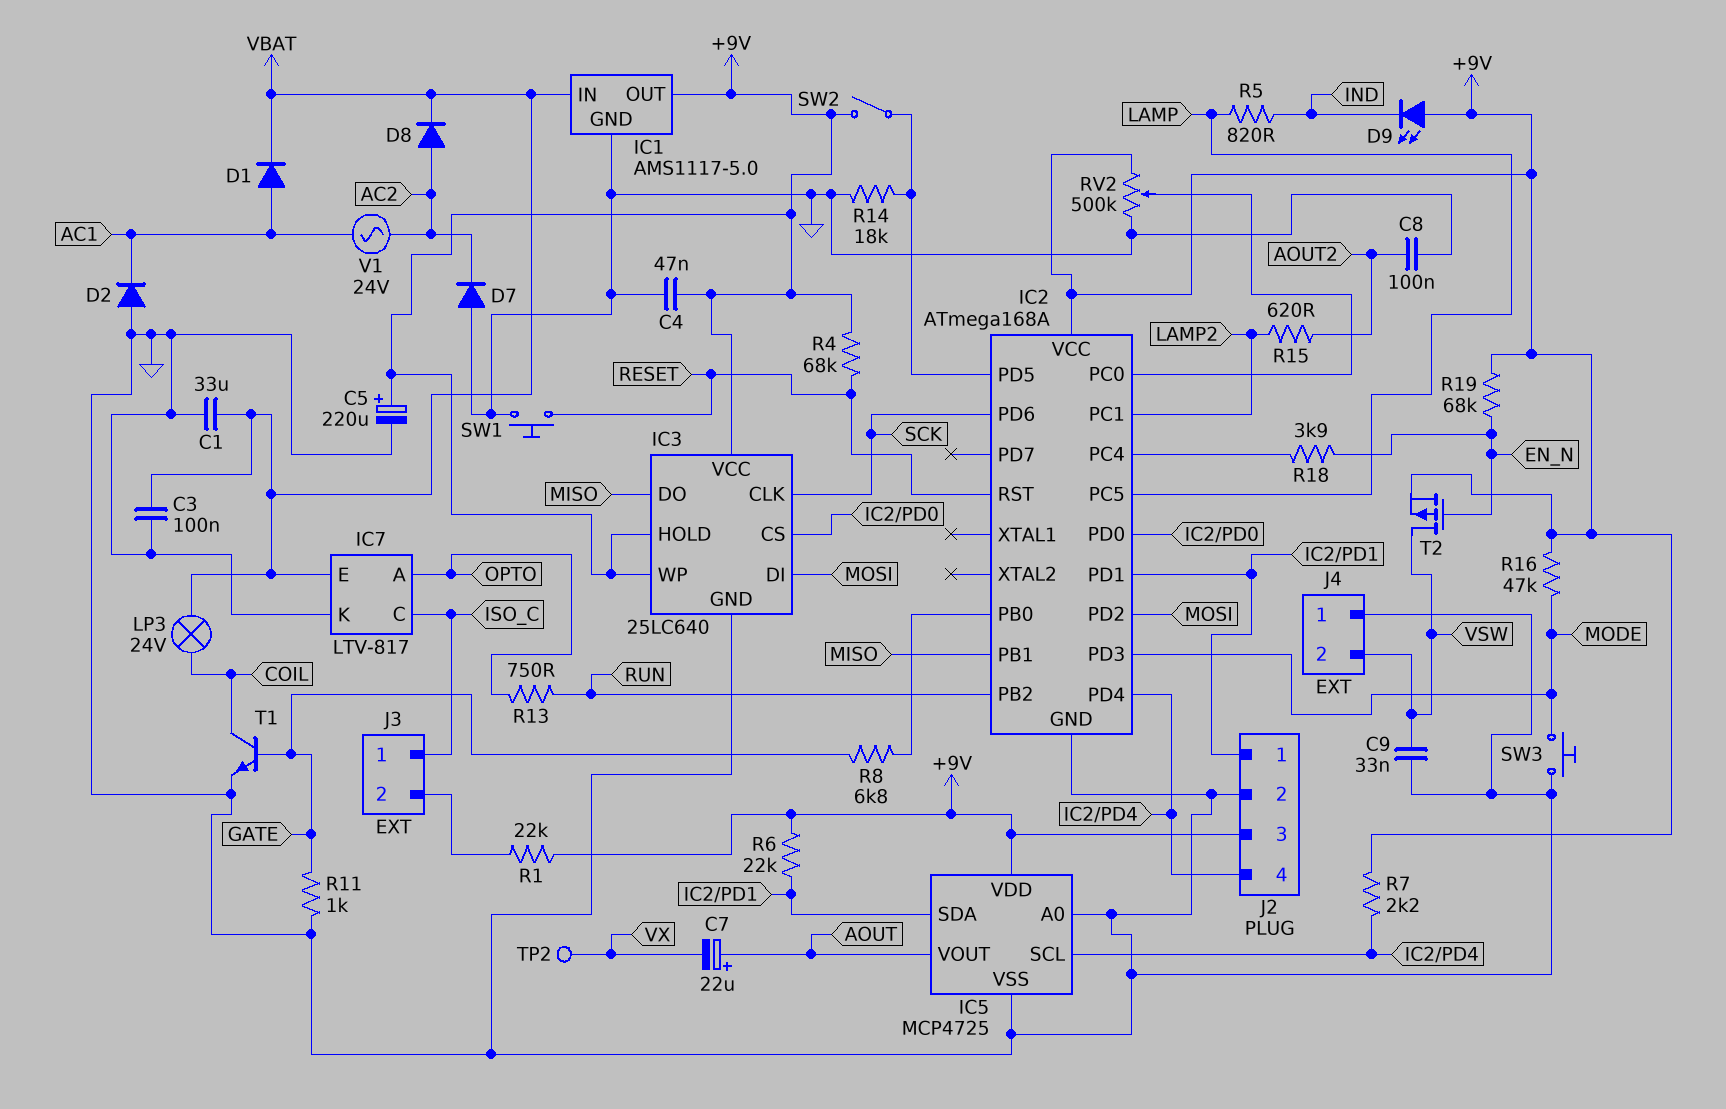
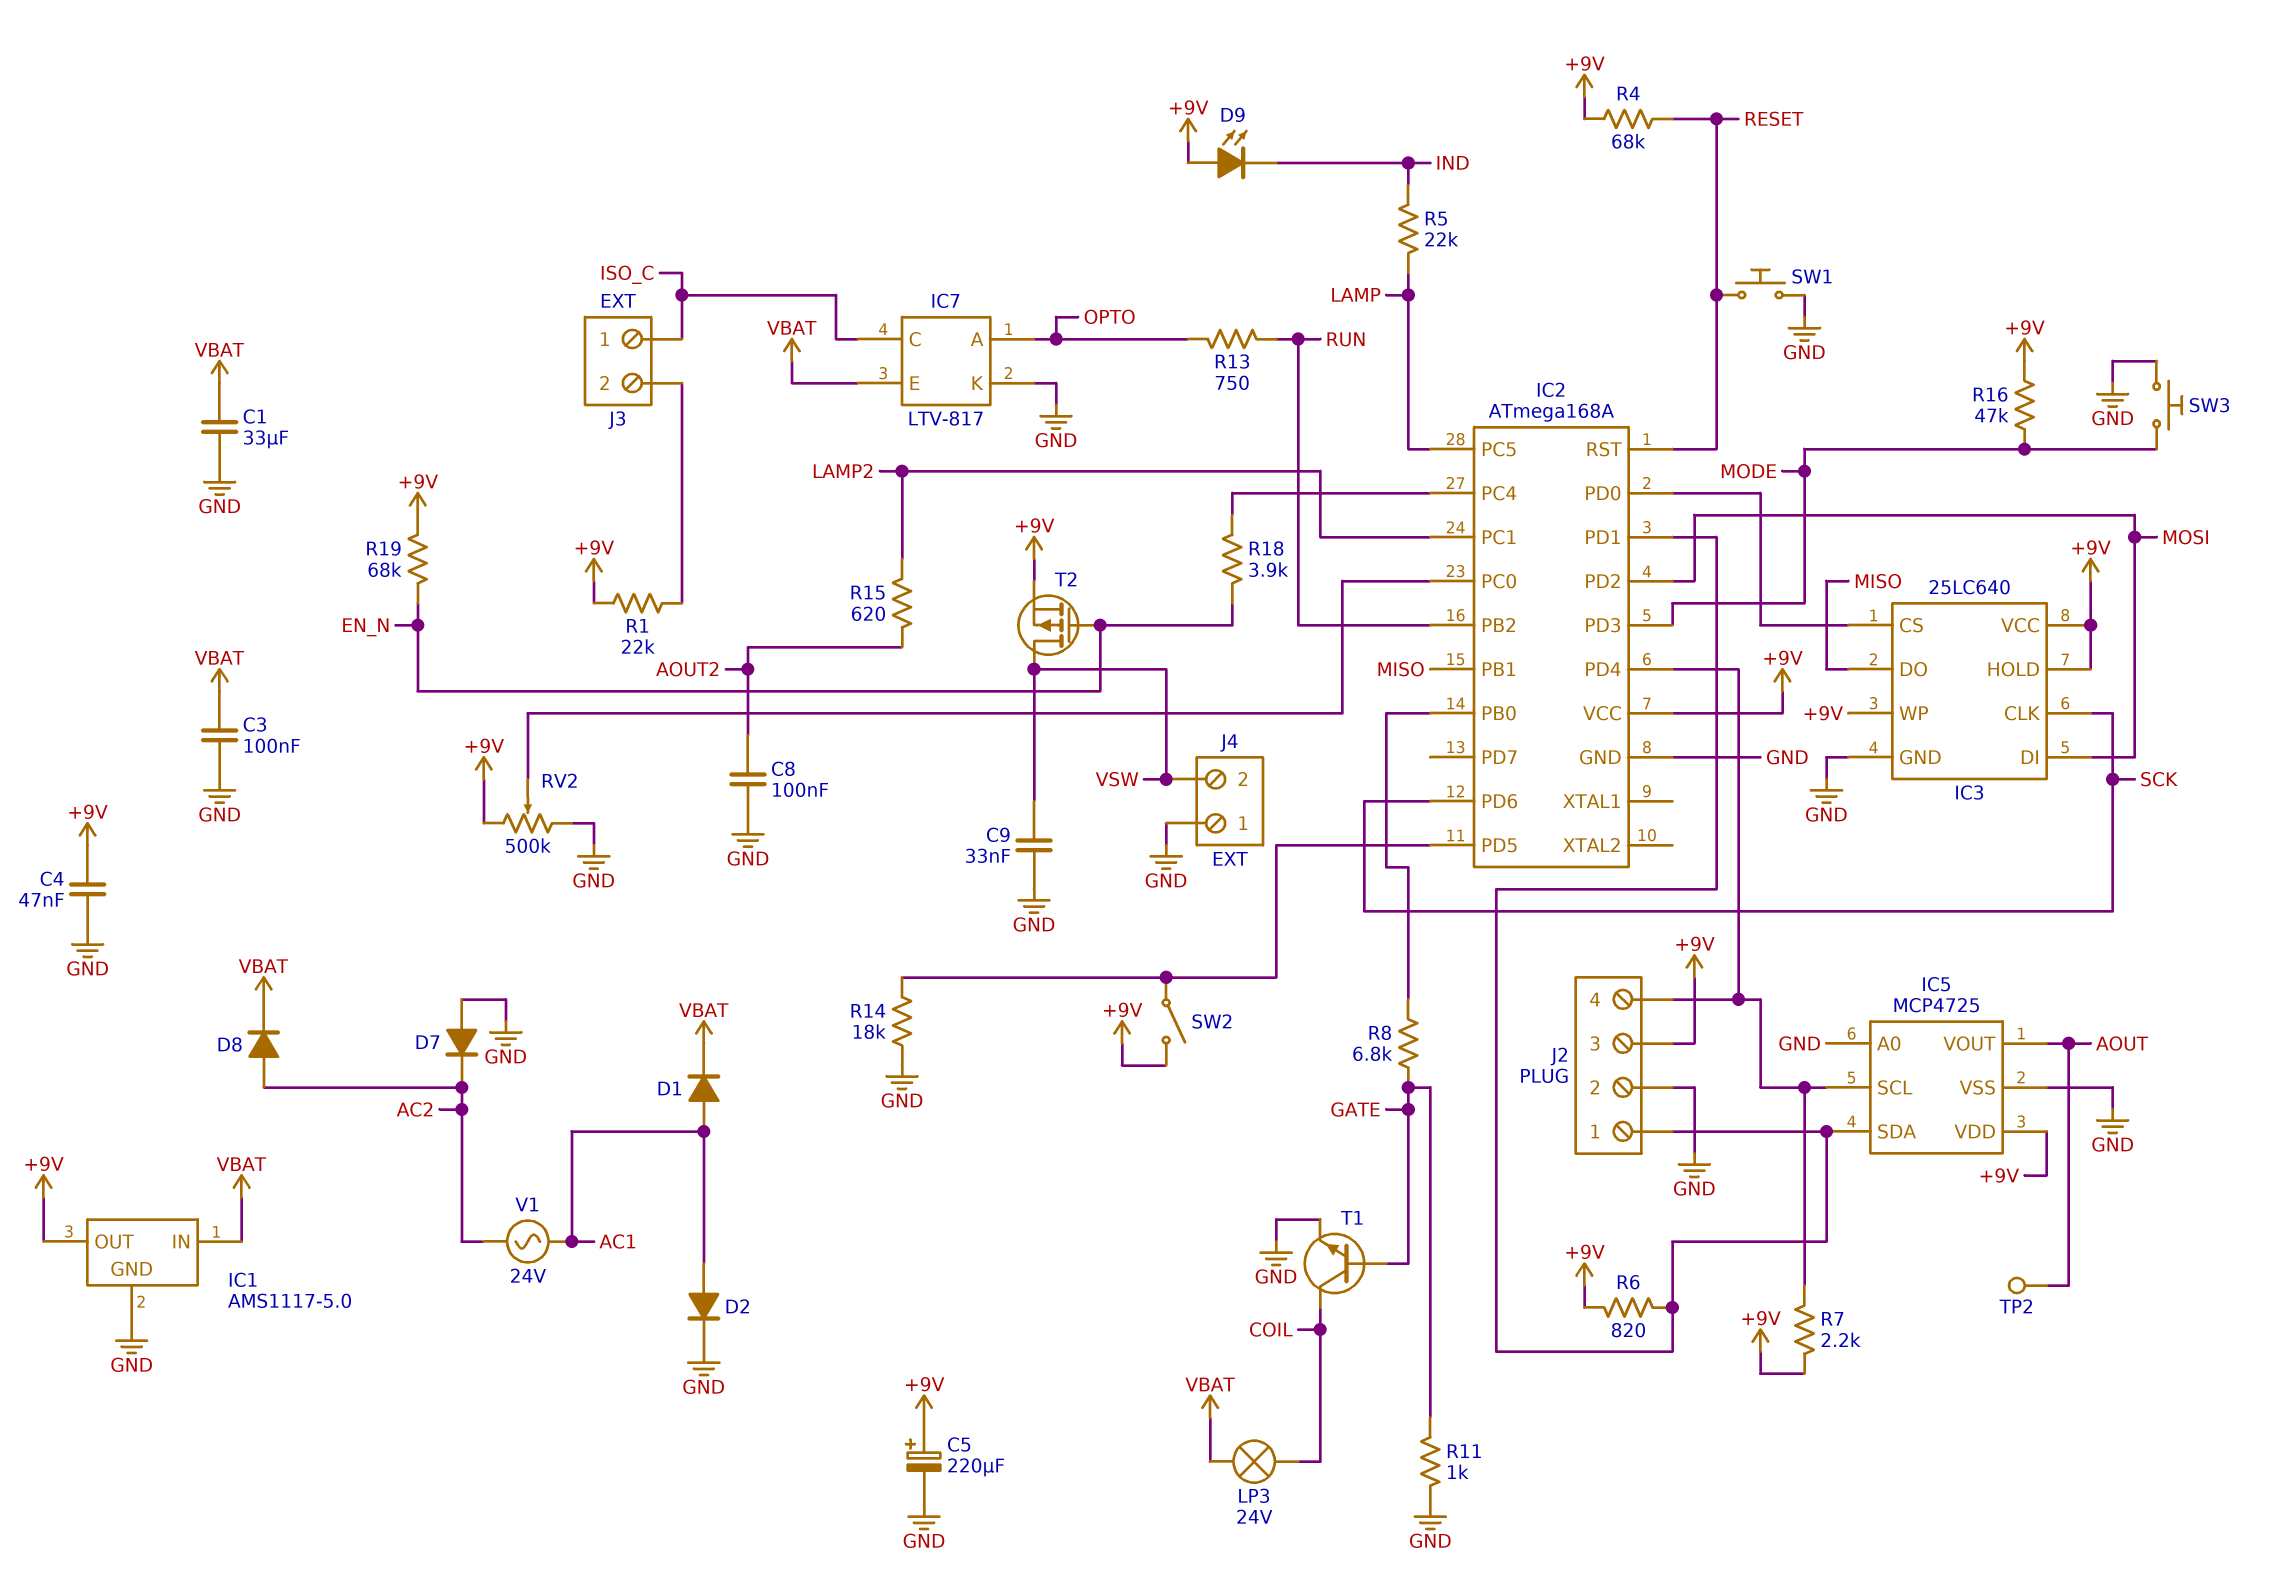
C7: 22uF (plus AOUT, minus VX) -> none
D2: diode (A GND, K AC1) -> diode (A AC1, K GND)
R5: 820 (IND, LAMP) -> 22k (IND, LAMP)
R6: 22k (+9V, IC2/PD1) -> 820 (+9V, IC2/PD1)
TP2: test point (VX) -> test point (AOUT)

